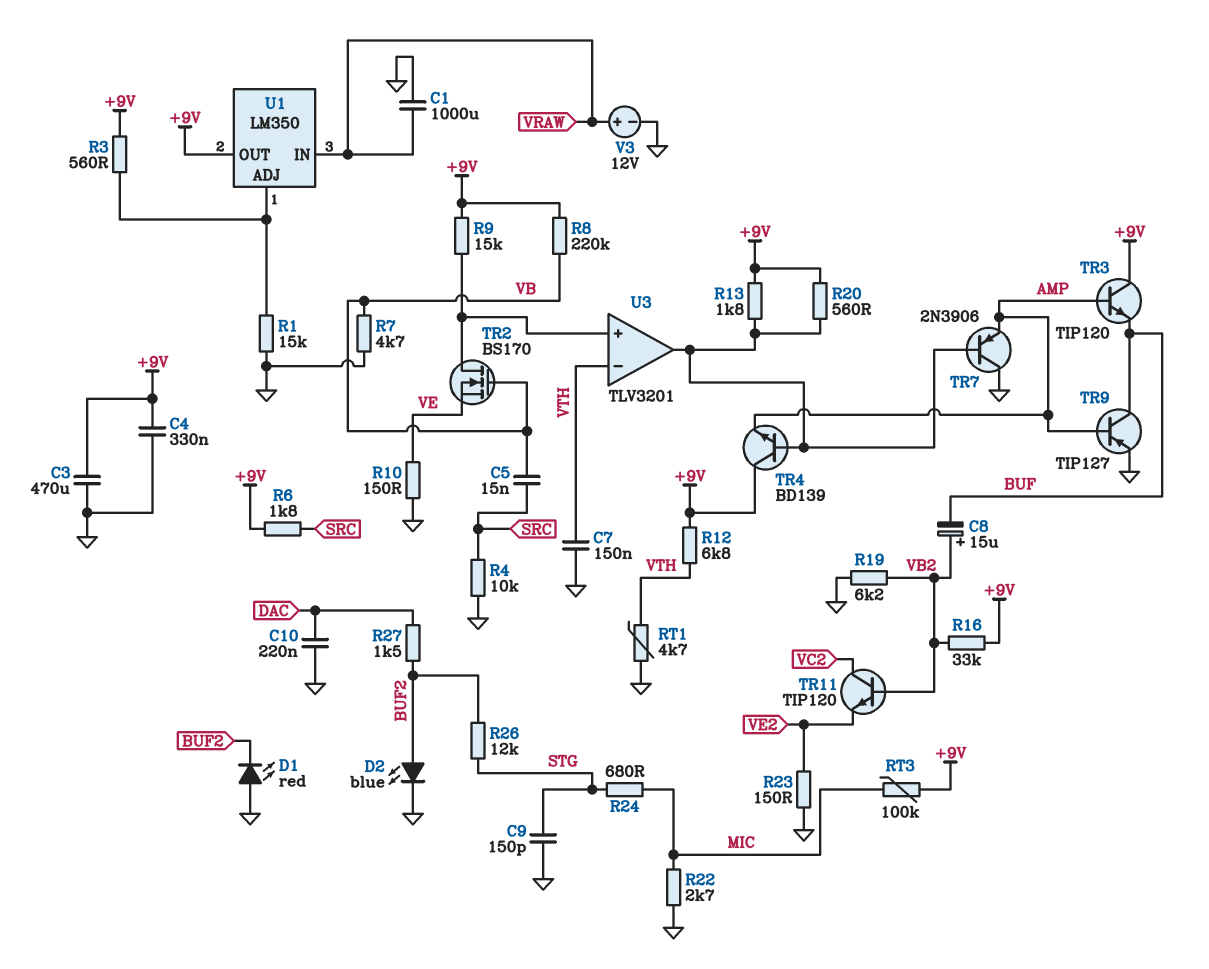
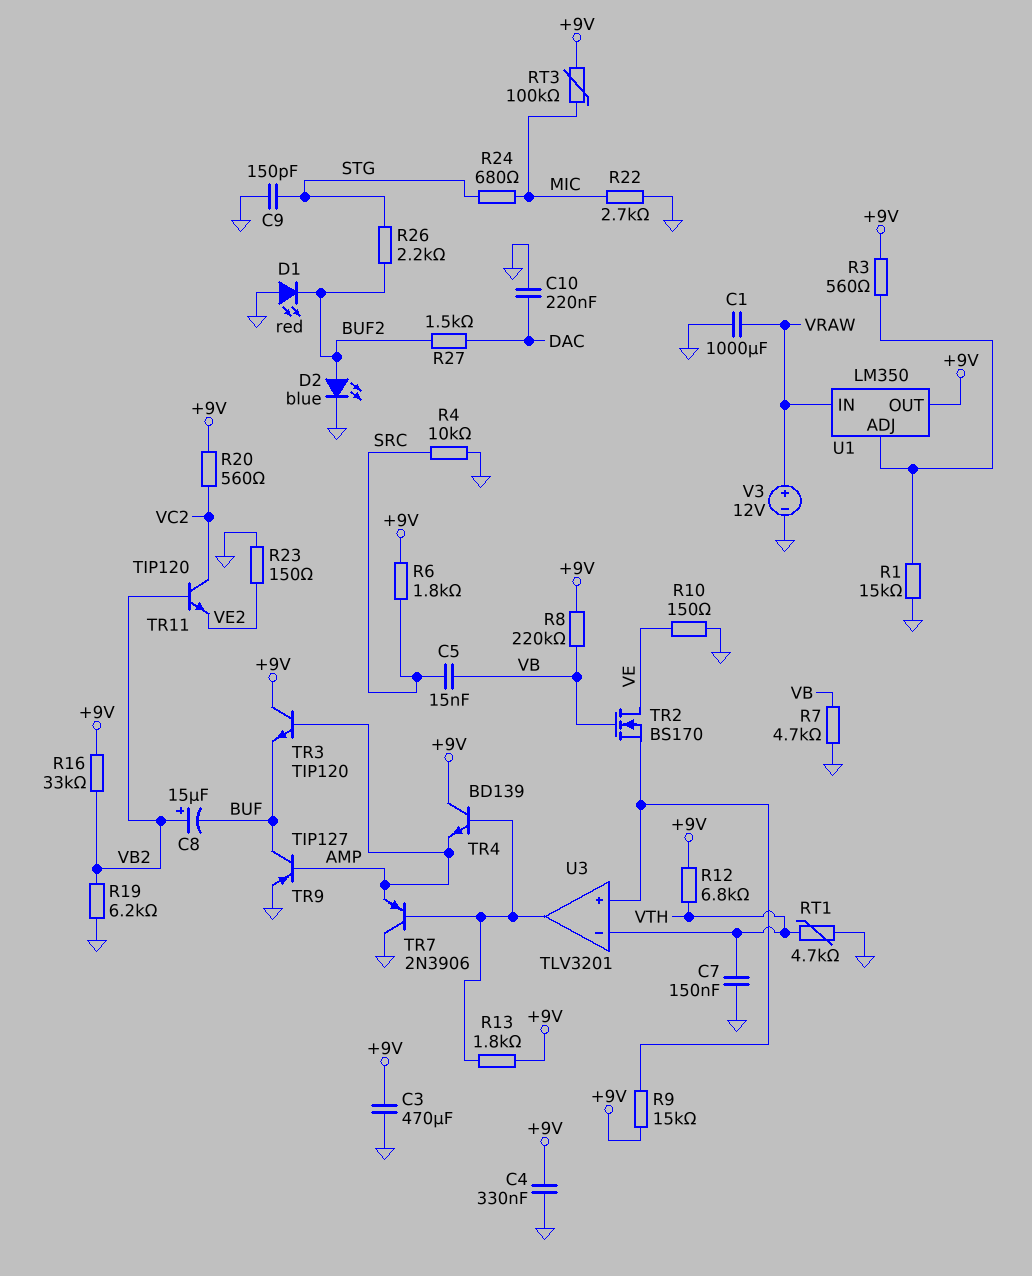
R20: 560 (+9V, U3/out) -> 560 (+9V, VC2)
R26: 12k (BUF2, STG) -> 2.2k (BUF2, STG)
TR2: NMOS BS170 (G VB, D U3/in+, S VE) -> NMOS BS170 (G VB, D VE, S U3/in+)

